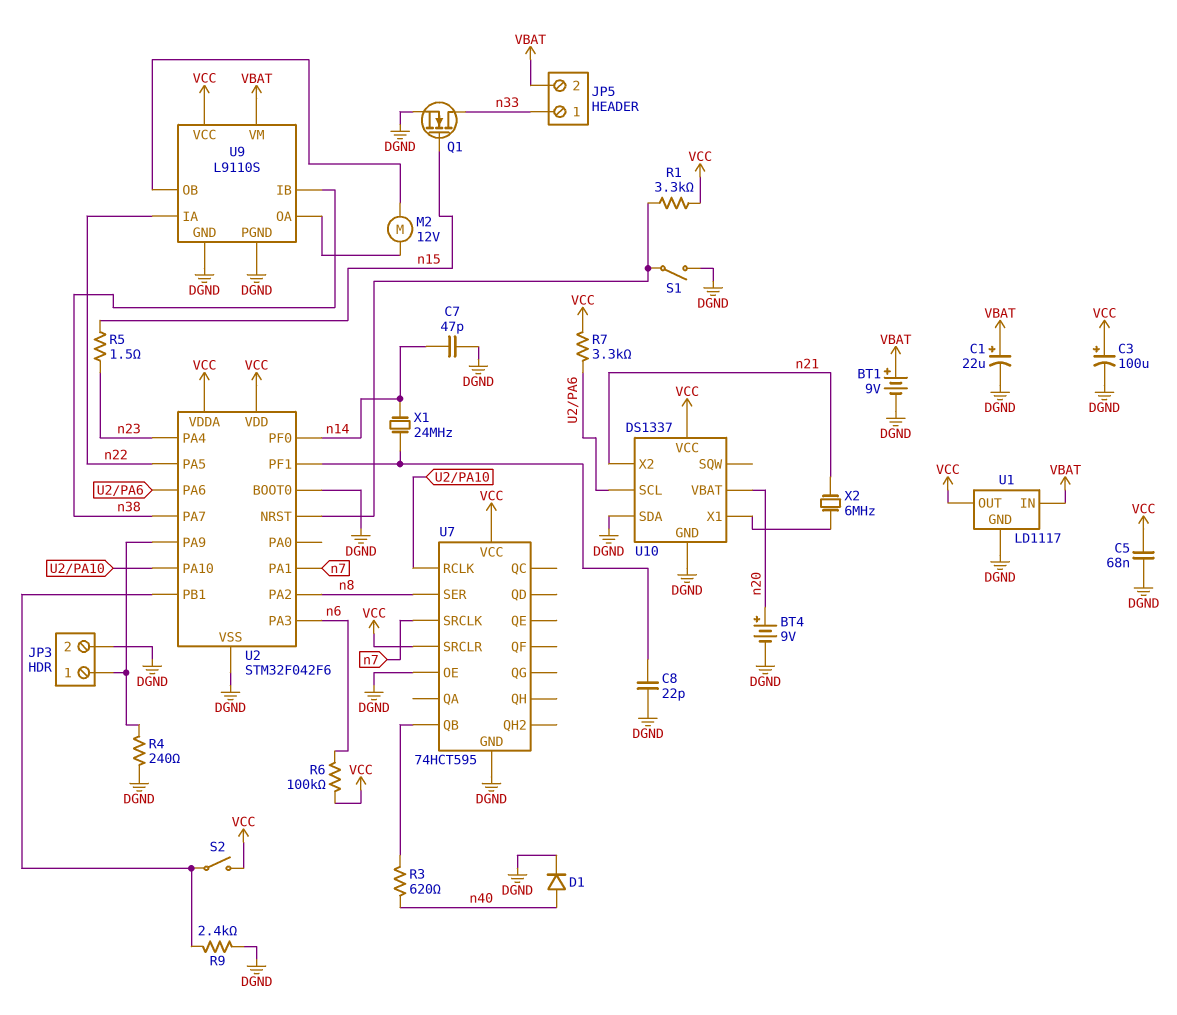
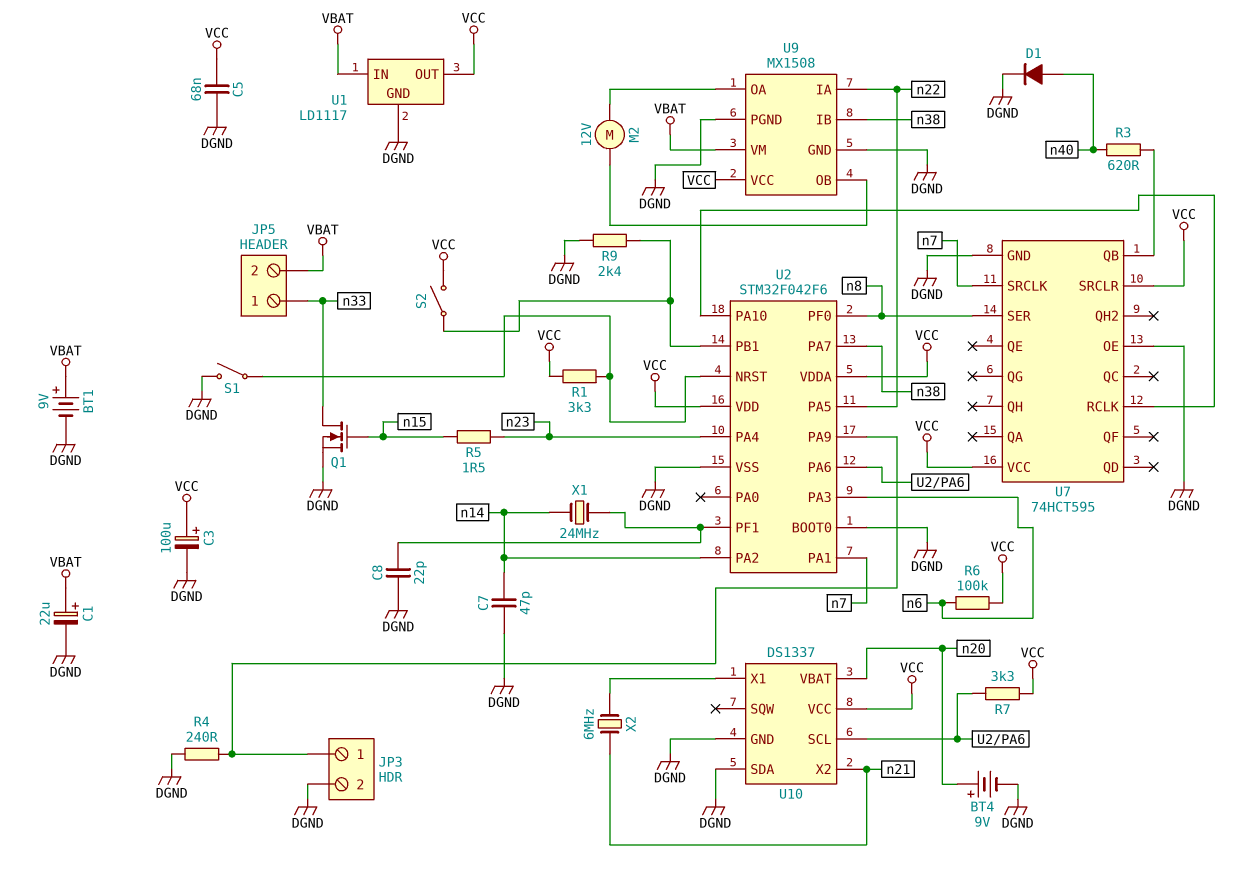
U2 pin PA2: n8 -> n14
U2 pin PF0: n14 -> n8
U9: L9110S -> MX1508

